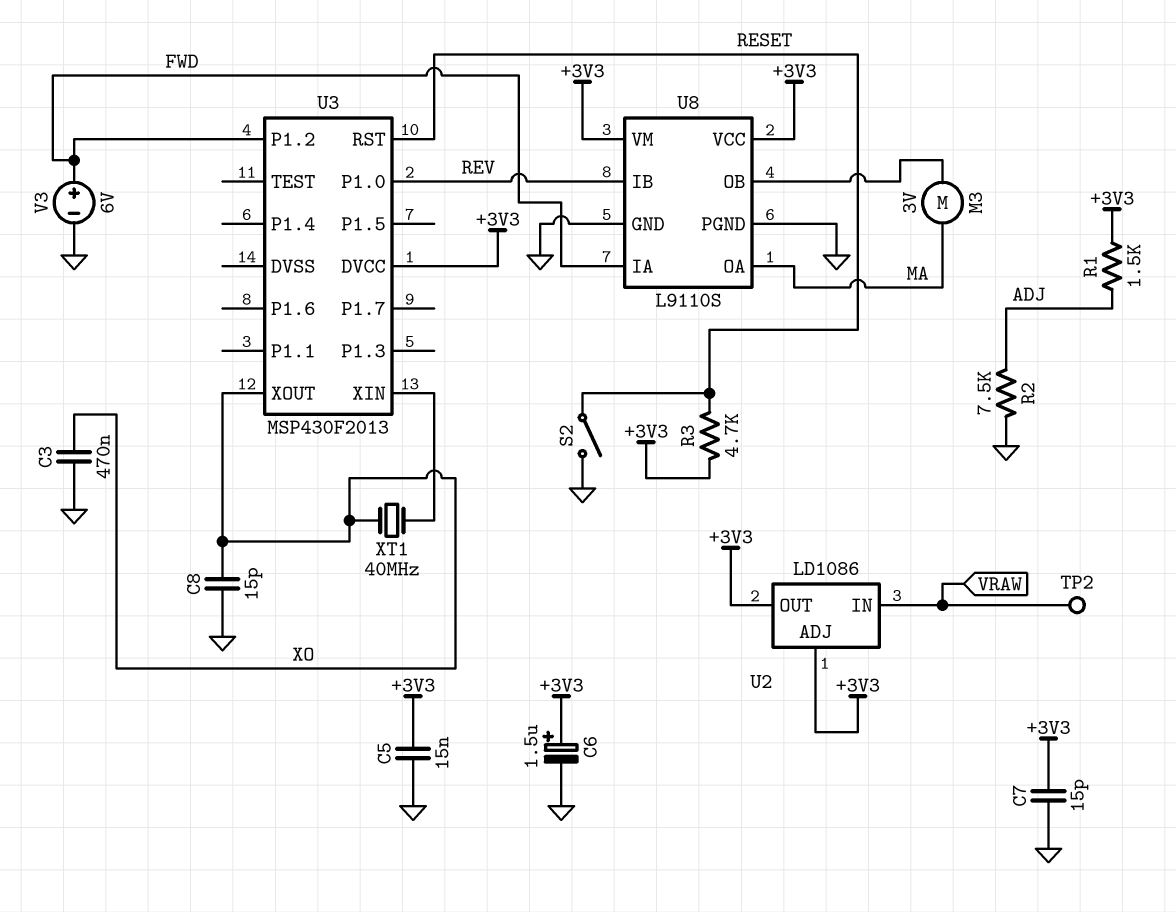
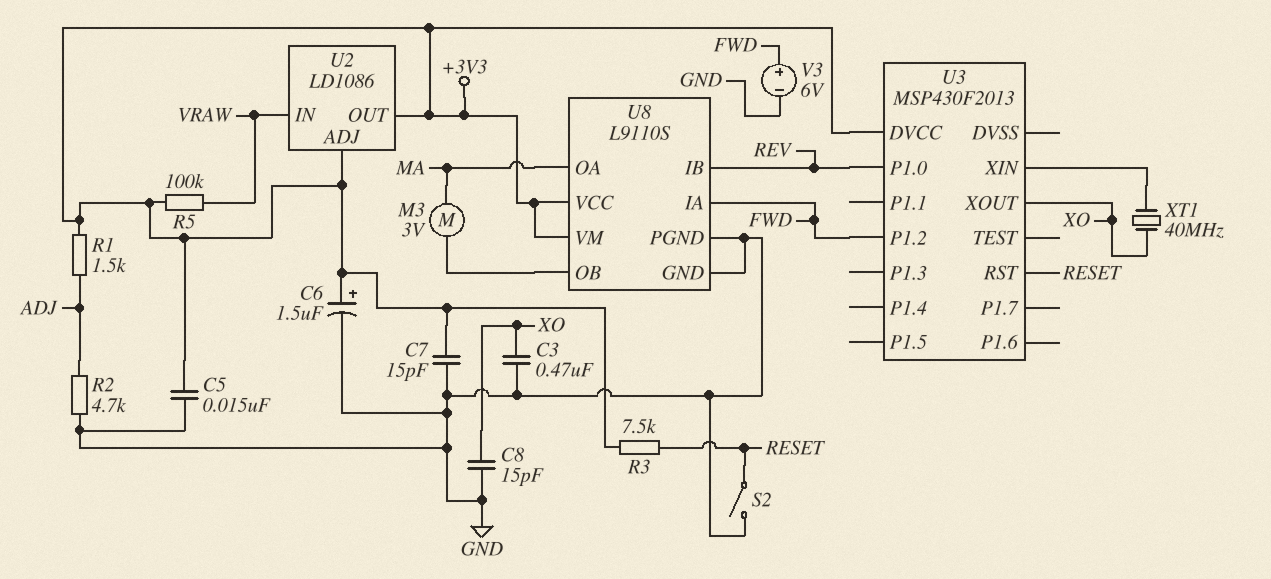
R2: 7.5k (ADJ, GND) -> 4.7k (ADJ, GND)
R3: 4.7k (+3V3, RESET) -> 7.5k (+3V3, RESET)
R5: none -> 100k (+3V3, VRAW)
TP2: test point (VRAW) -> none

